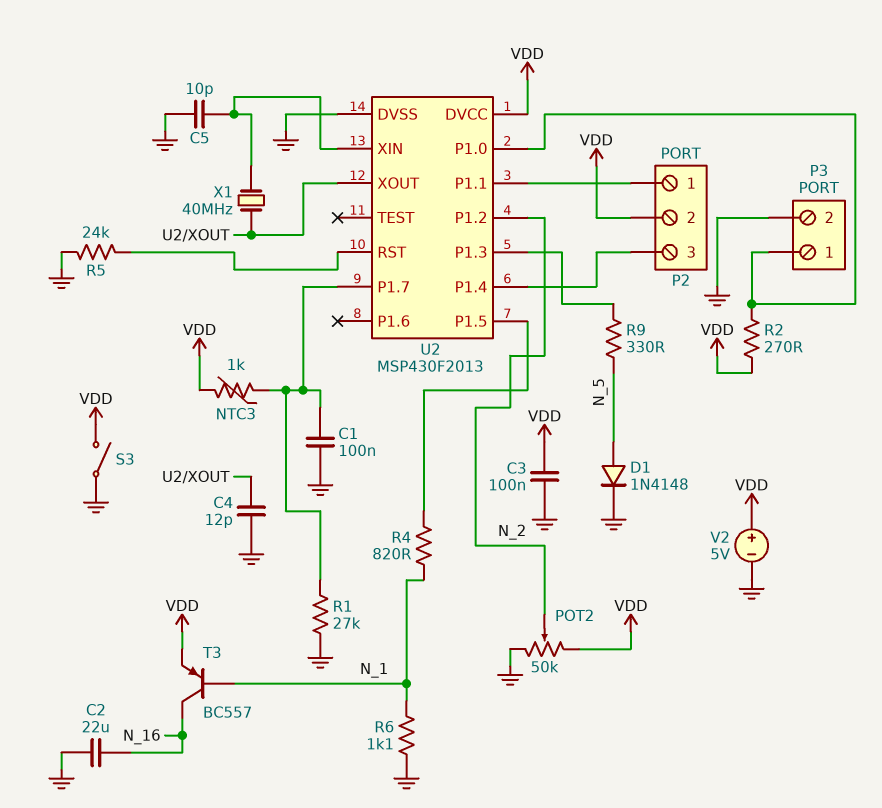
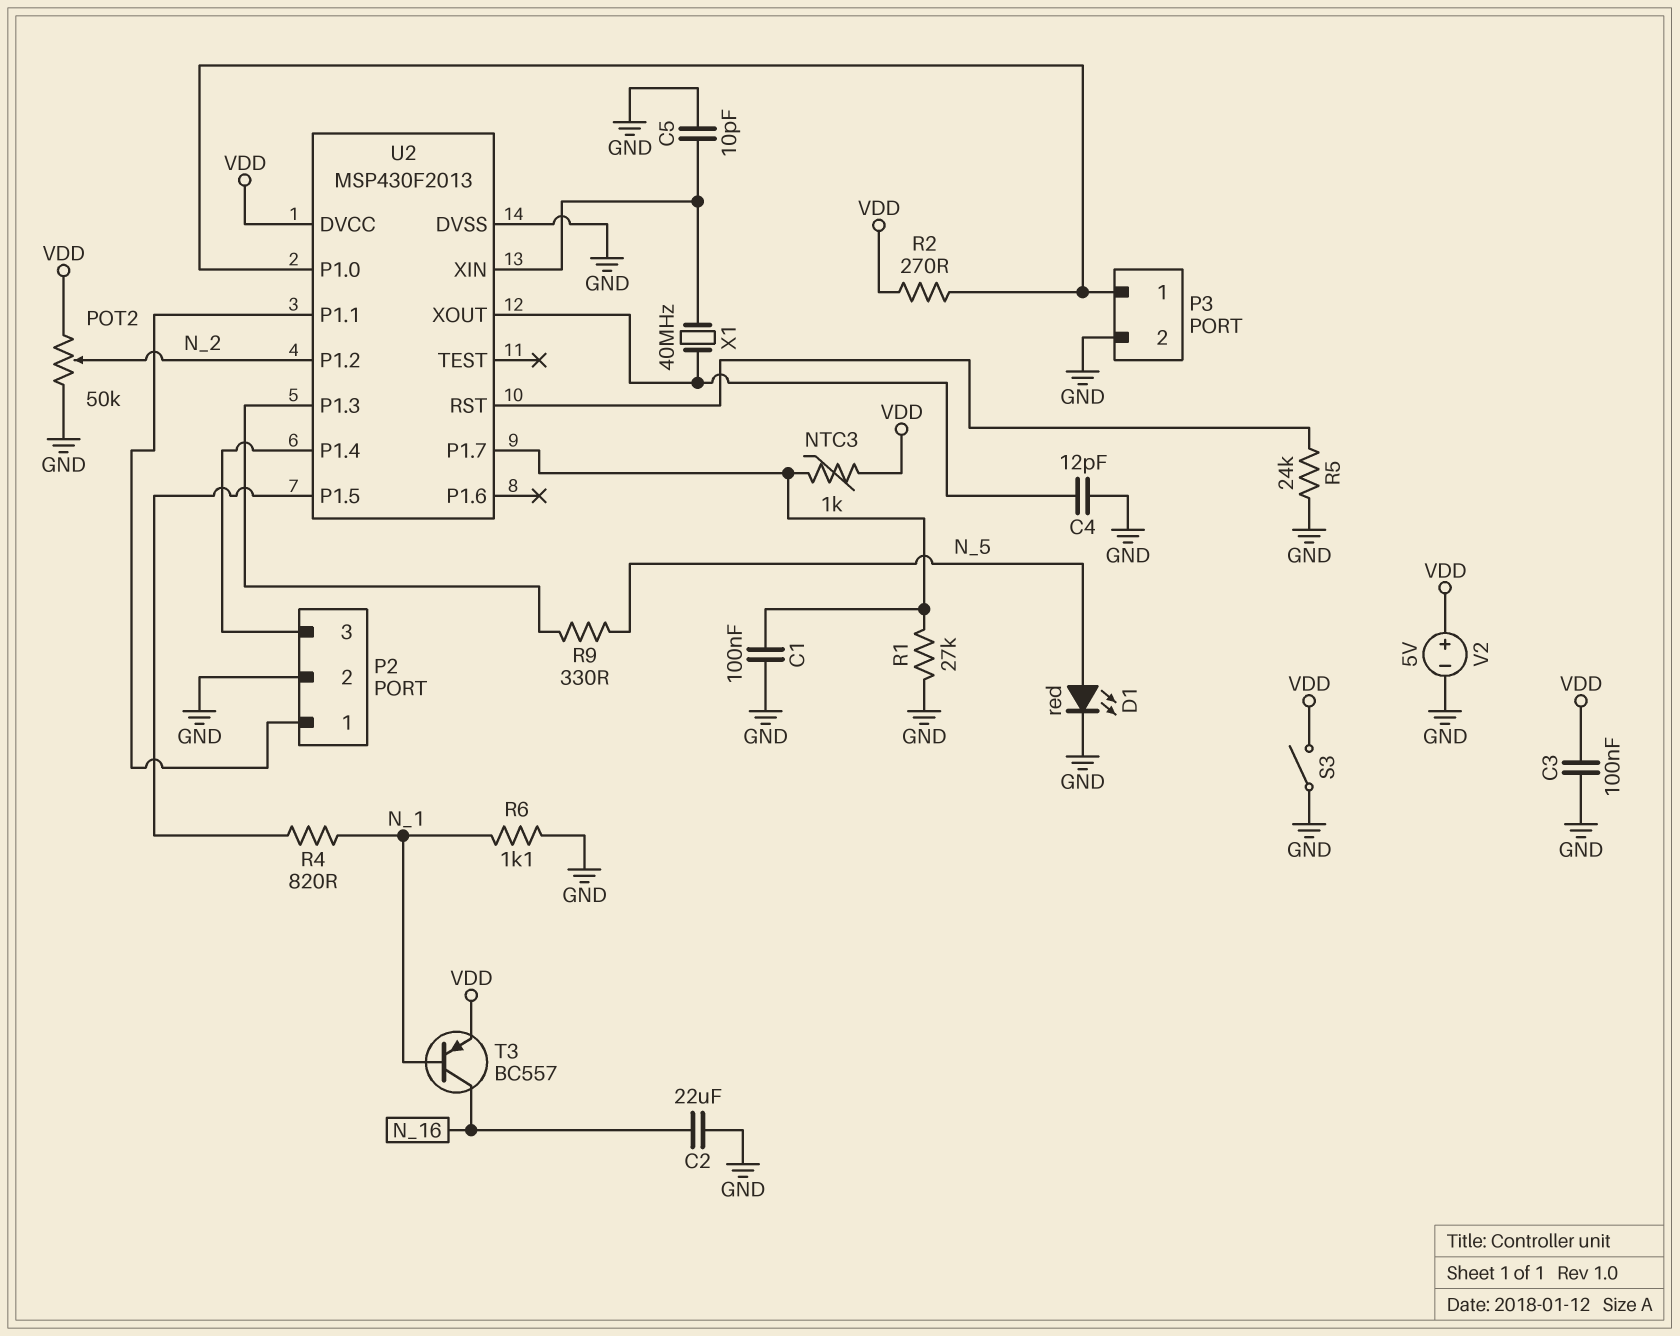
D1: diode 1N4148 (A N_5, K GND) -> LED red (A N_5, K GND)
P2 pin 2: VDD -> GND

